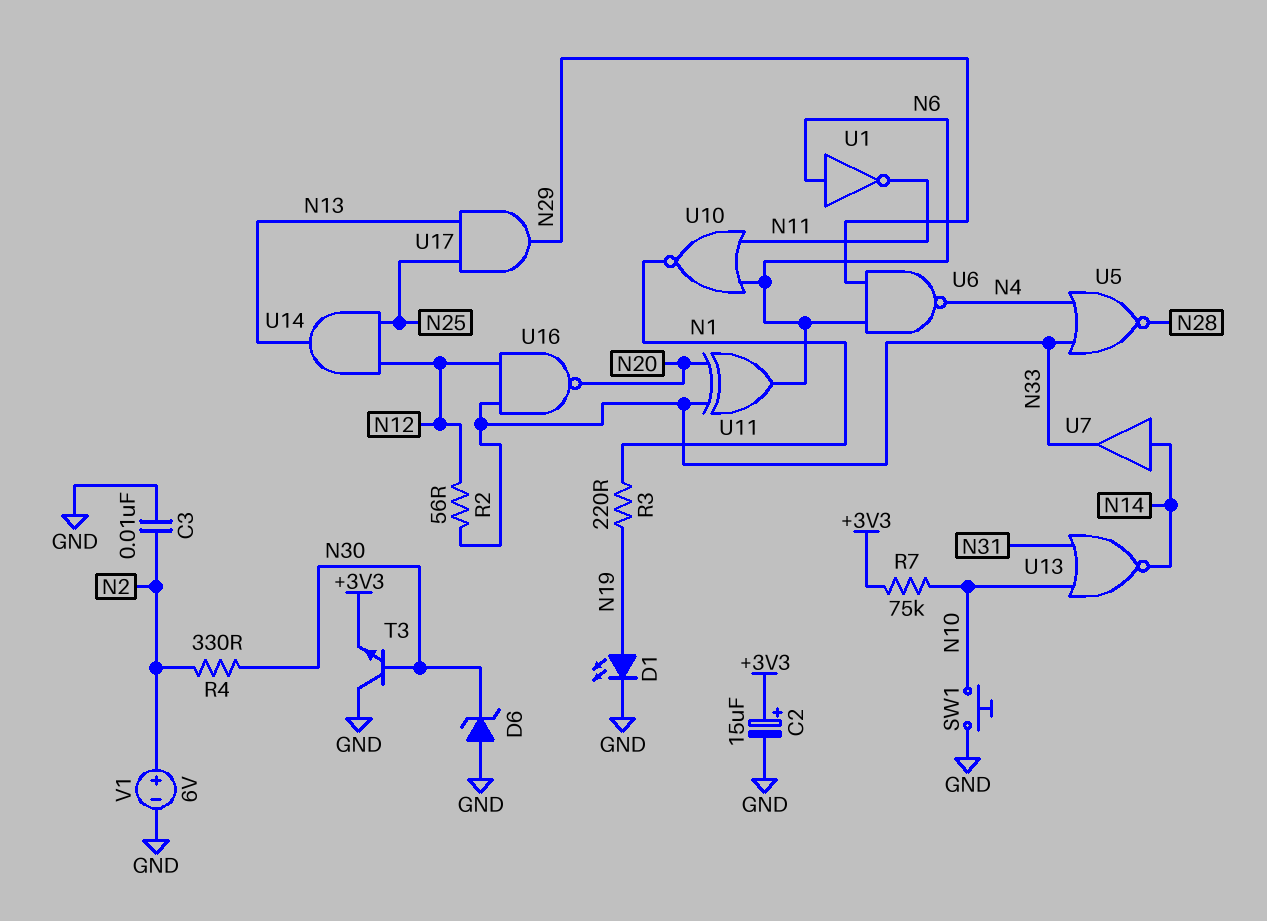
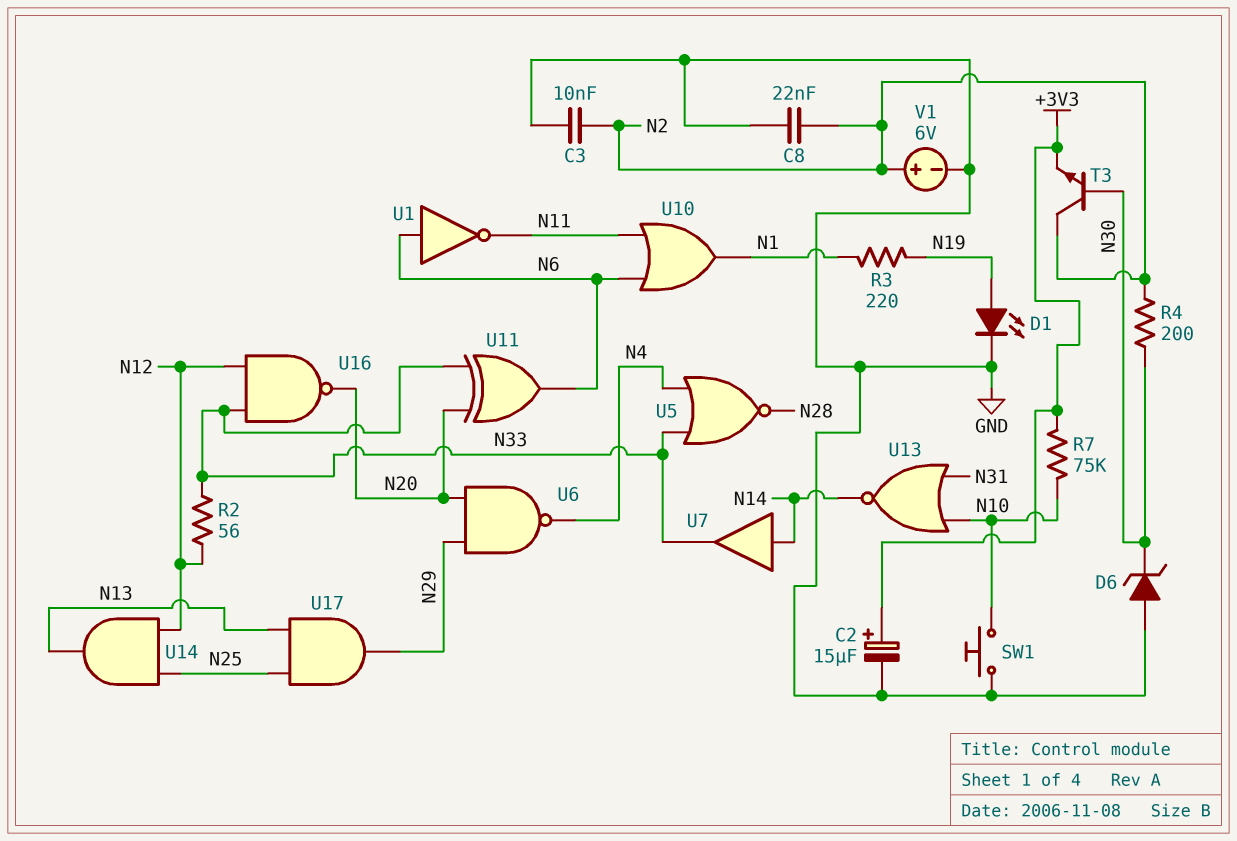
C8: none -> 22nF (GND, N2)
R4: 330 (N2, N30) -> 200 (N2, N30)
T3: NPN (B N30, C GND, E +3V3) -> NPN (B N30, C N2, E +3V3)
U6: NAND (in N6, in N29, out N4) -> NAND (in N20, in N29, out N4)
U10: NOR (in N6, in N11, out N1) -> OR (in N6, in N11, out N1)

